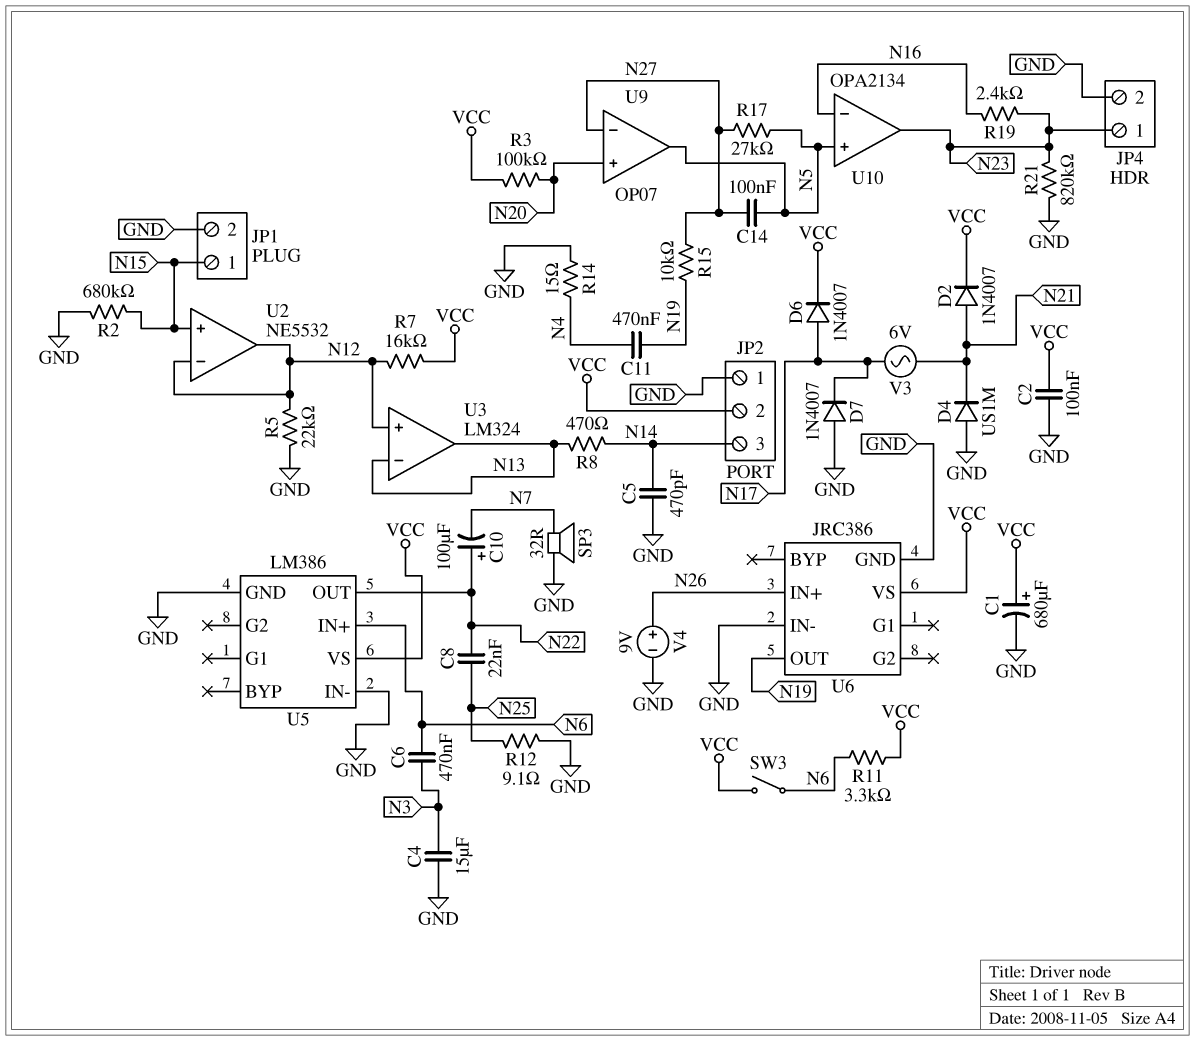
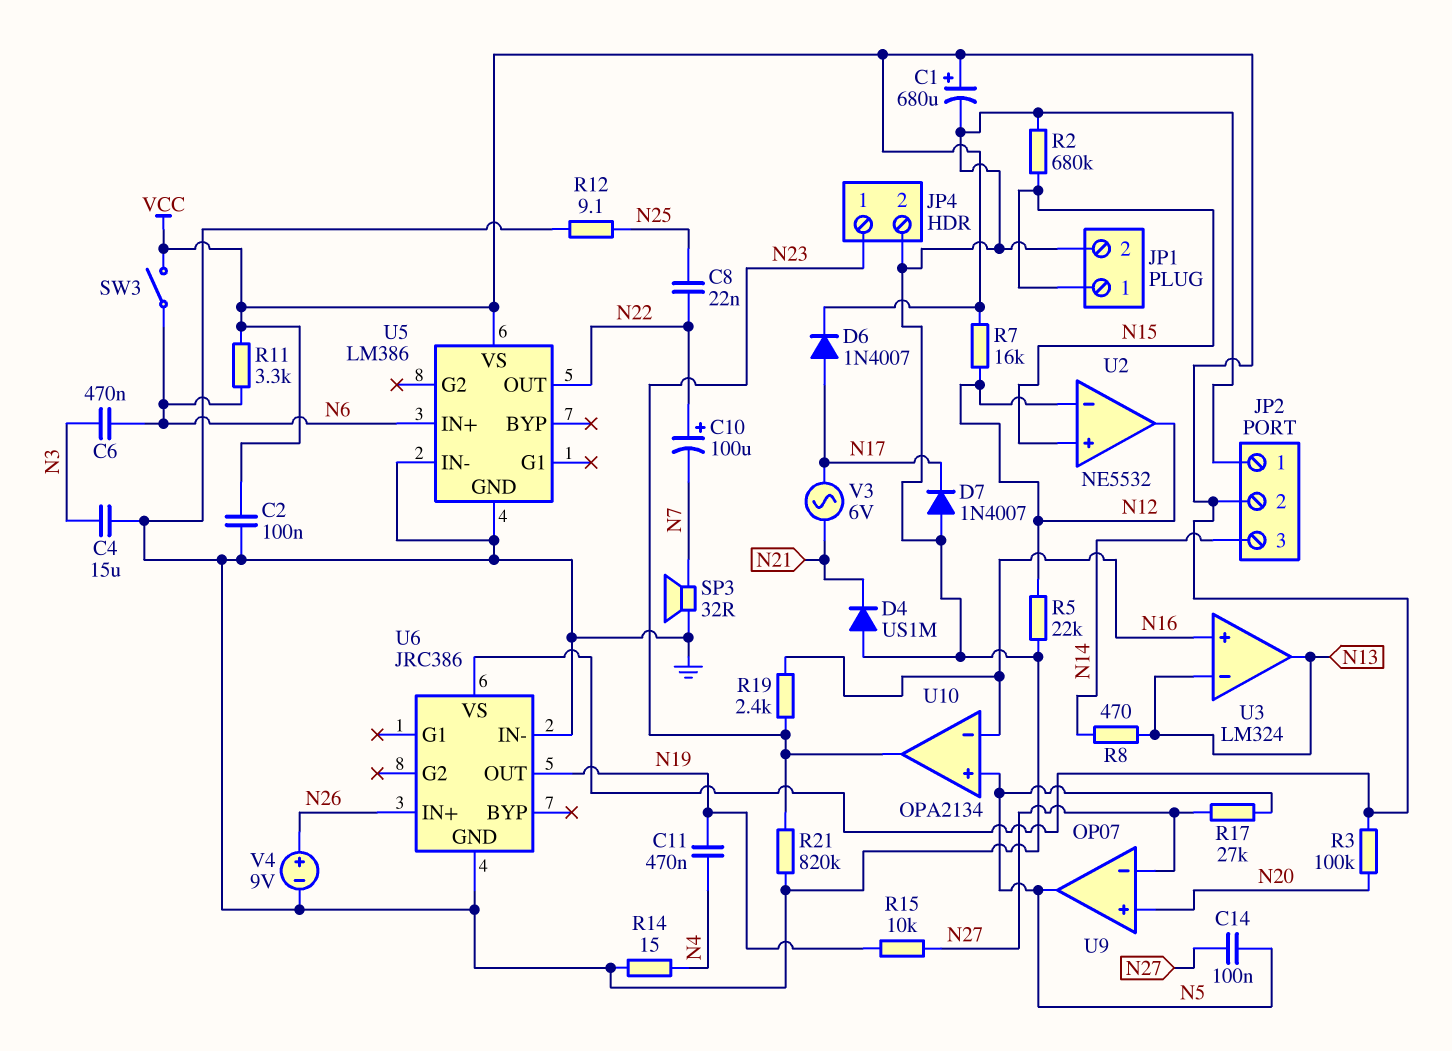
C5: 470pF (GND, N14) -> none
D2: diode 1N4007 (A N21, K VCC) -> none
U3 pin in+: N12 -> N16

